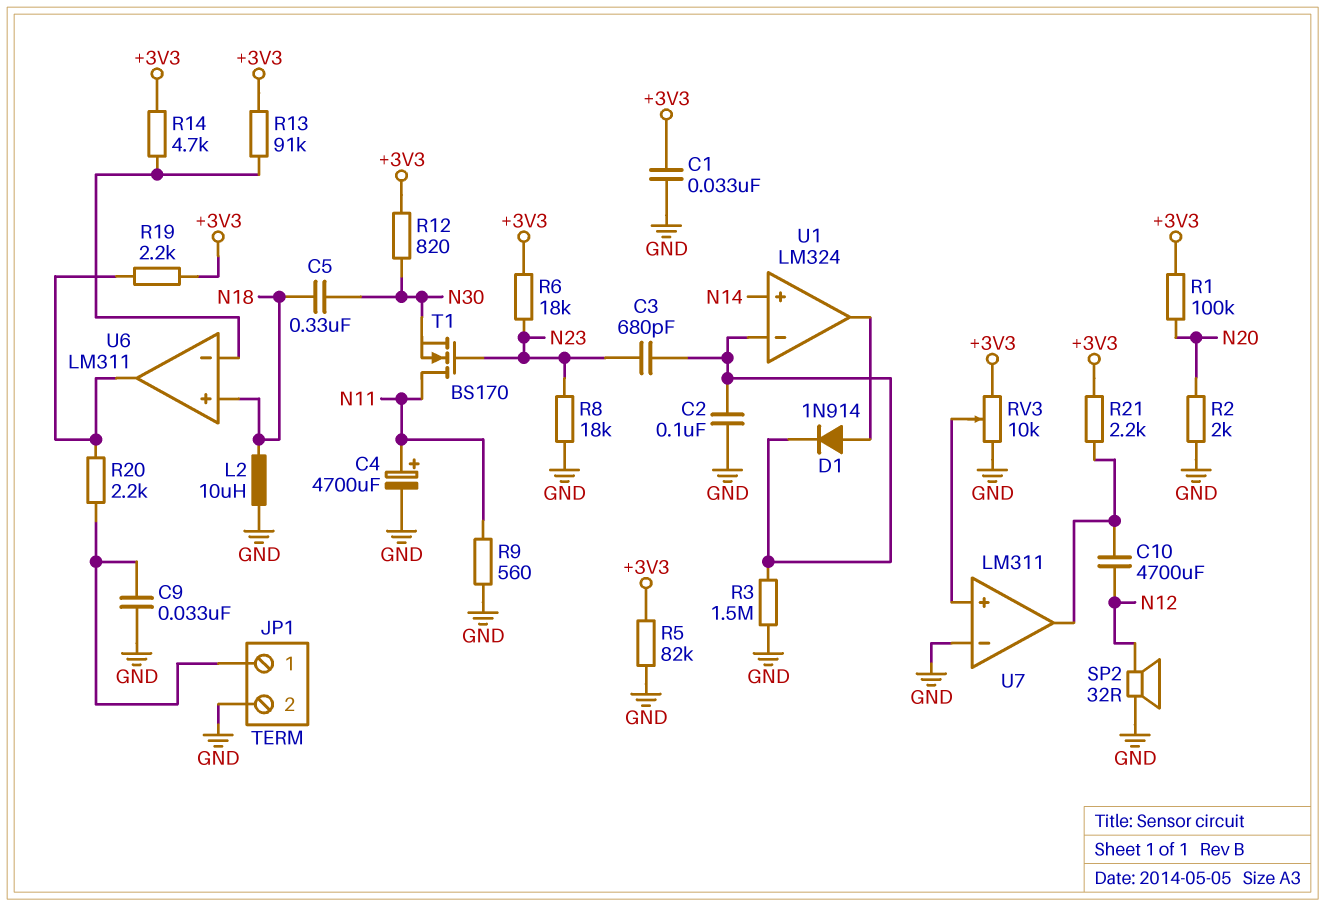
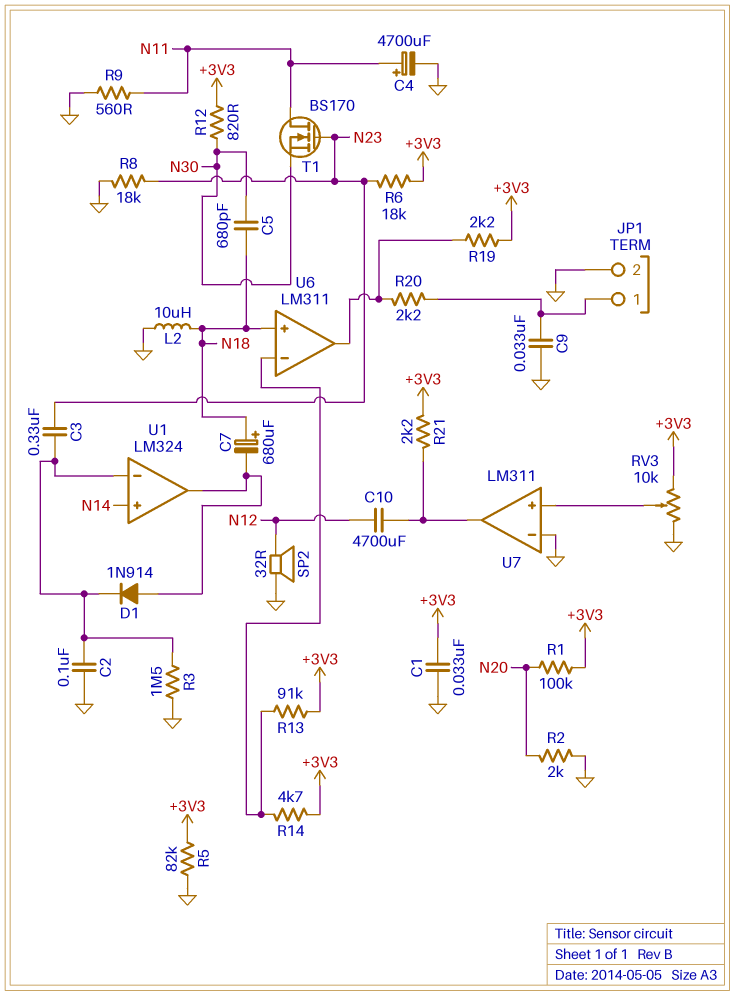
C3: 680pF (N23, U1/in-) -> 330nF (N23, U1/in-)
C5: 330nF (N18, N30) -> 680pF (N18, N30)
C7: none -> 680uF (plus N18, minus U1/out)

